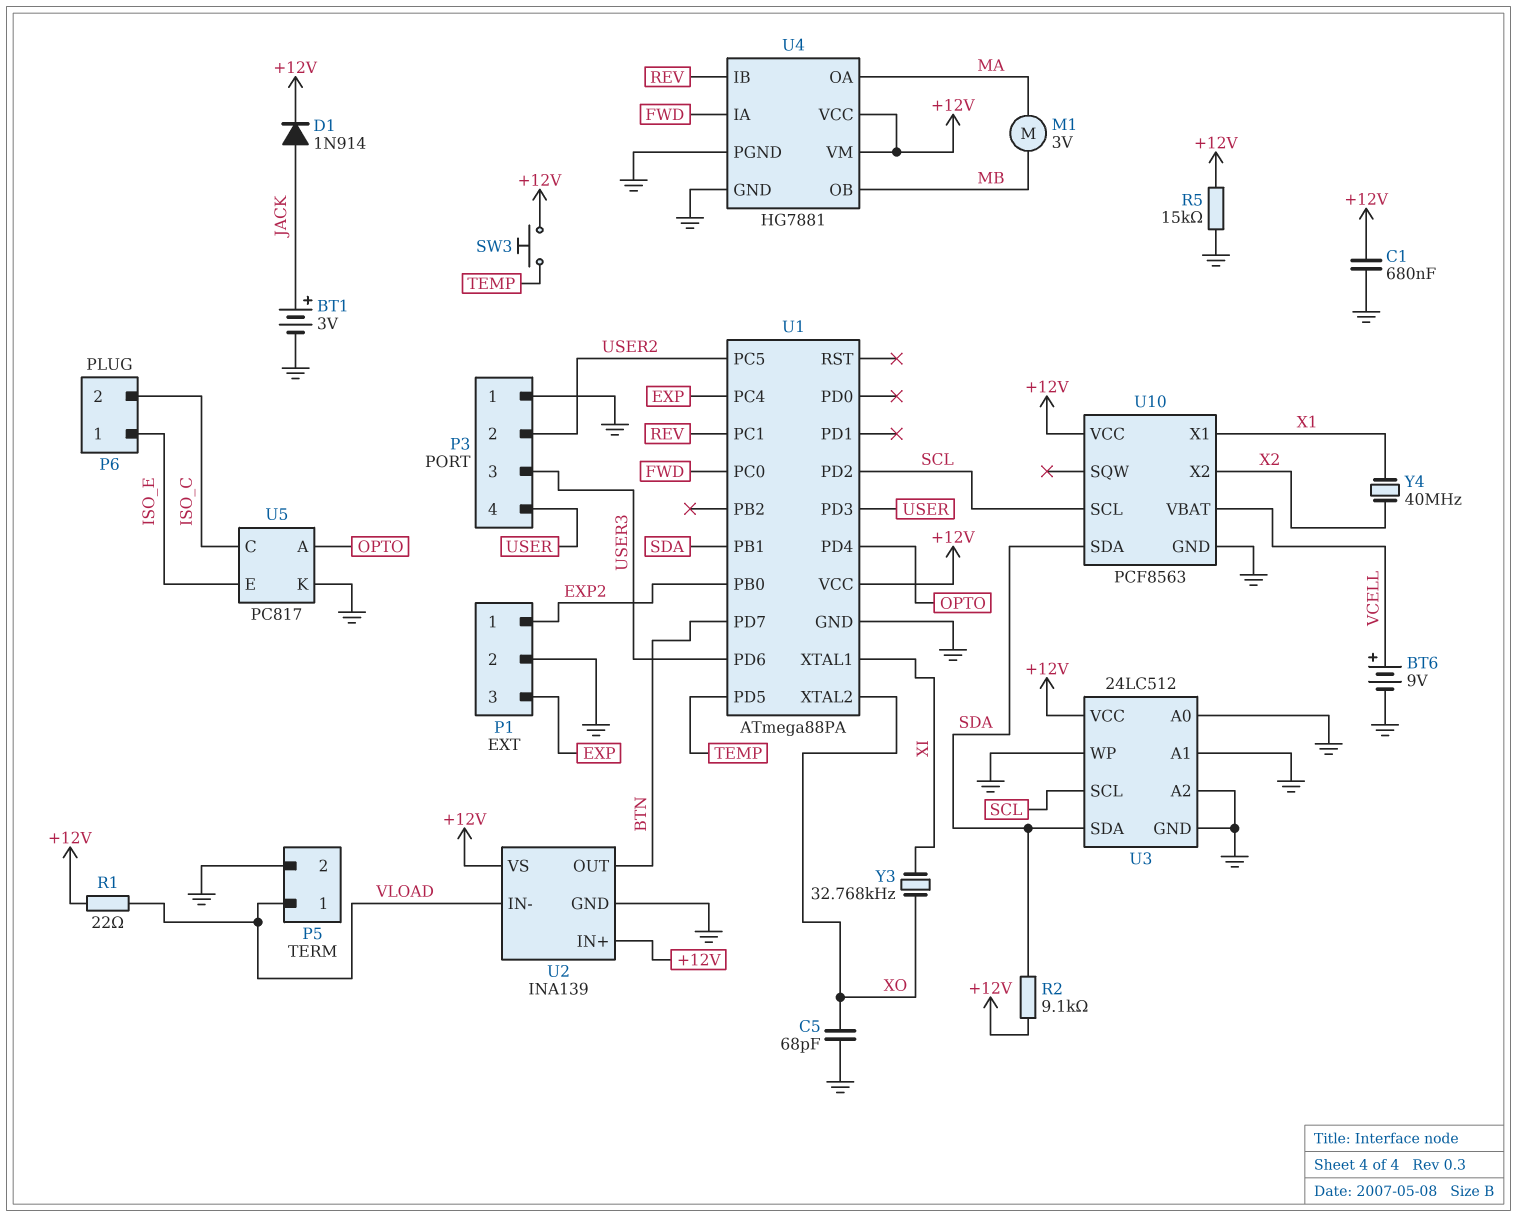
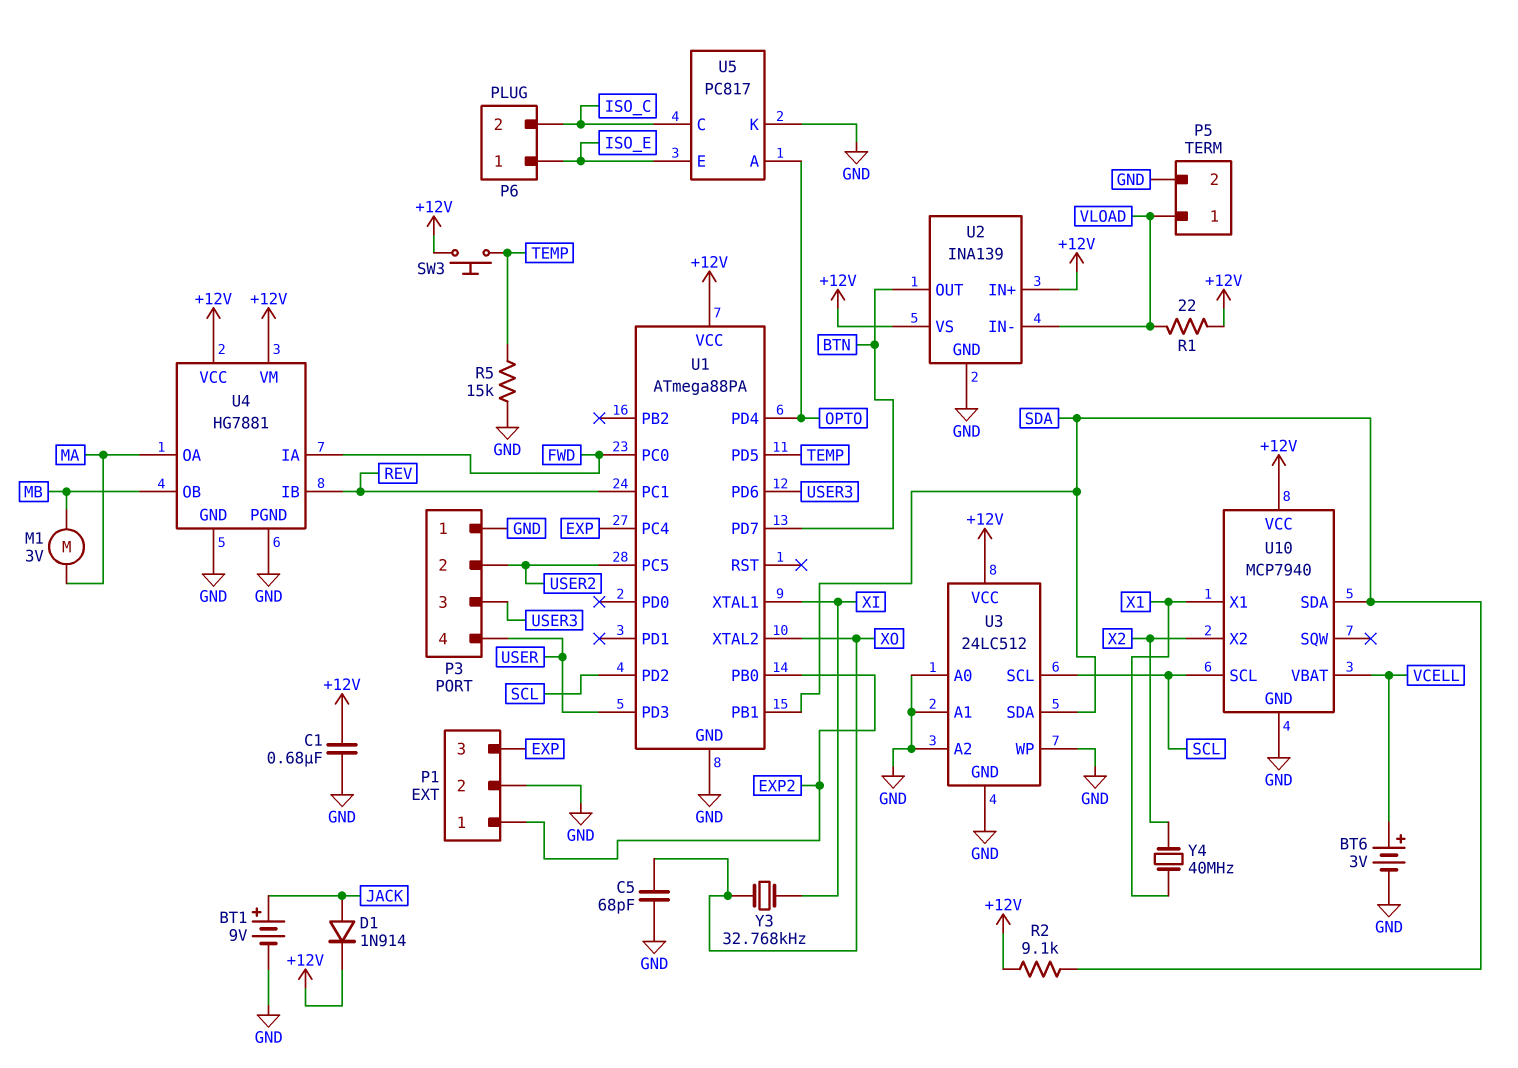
BT1: 3V (plus JACK, minus GND) -> 9V (plus JACK, minus GND)
BT6: 9V (plus VCELL, minus GND) -> 3V (plus VCELL, minus GND)
R5: 15k (+12V, GND) -> 15k (GND, TEMP)
U10: PCF8563 -> MCP7940

